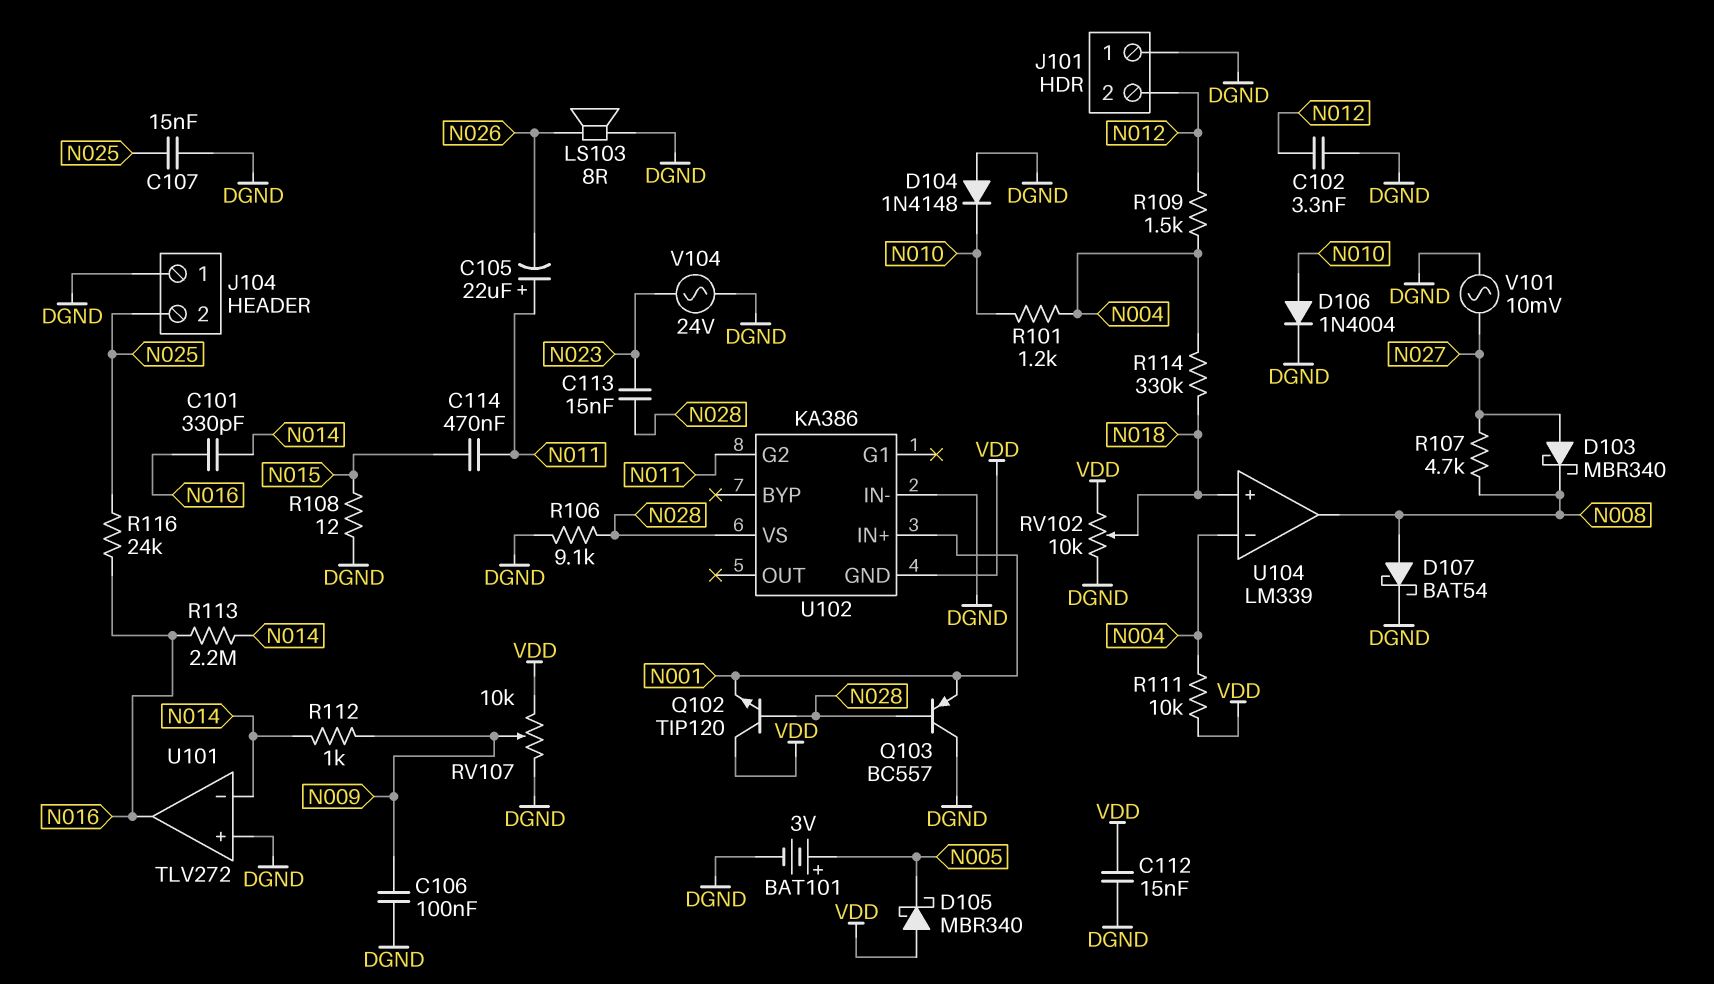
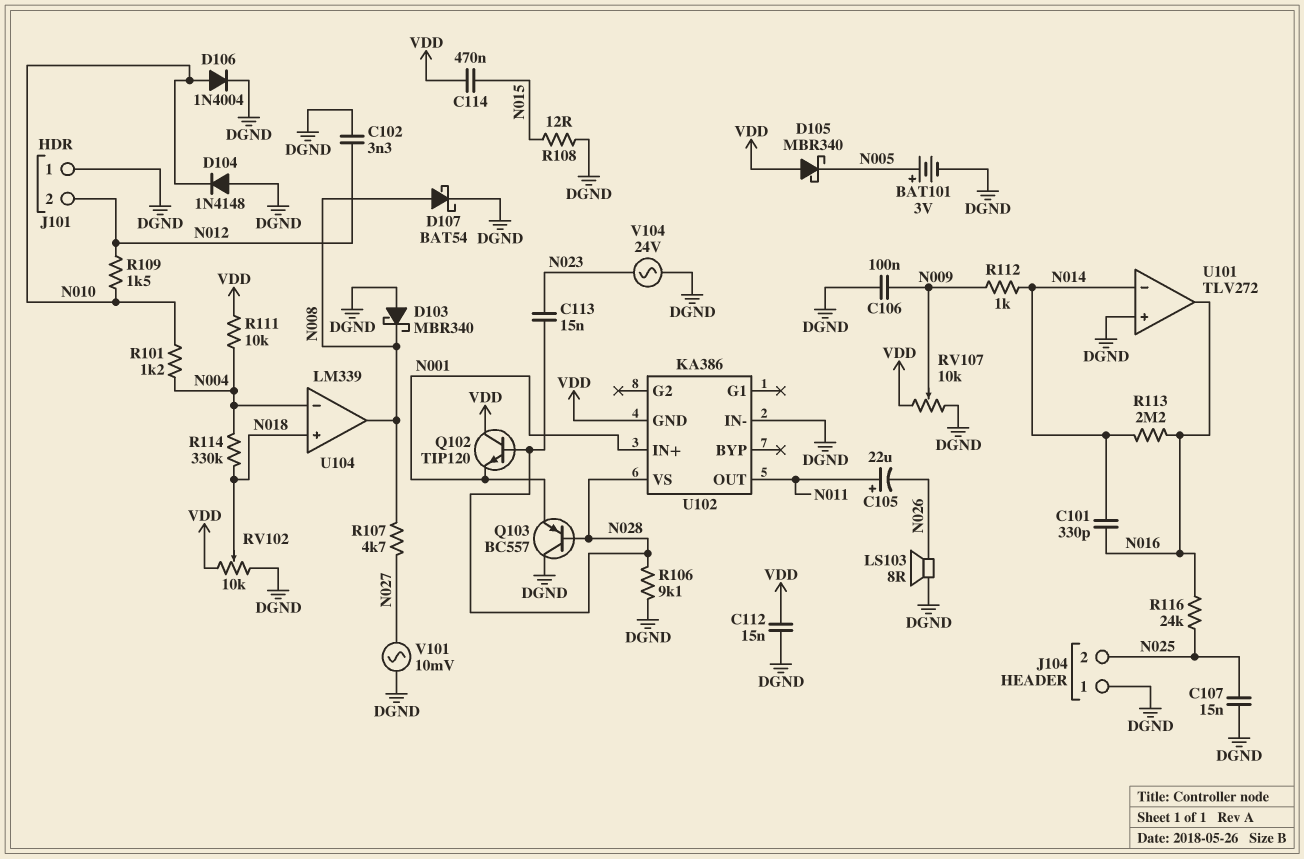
C114: 470nF (N011, N015) -> 470nF (N015, VDD)
D103: schottky MBR340 (A N027, K N008) -> schottky MBR340 (A DGND, K N008)
R109: 1.5k (N004, N012) -> 1.5k (N010, N012)
U102 pin G2: N011 -> none
U102 pin OUT: none -> N011

